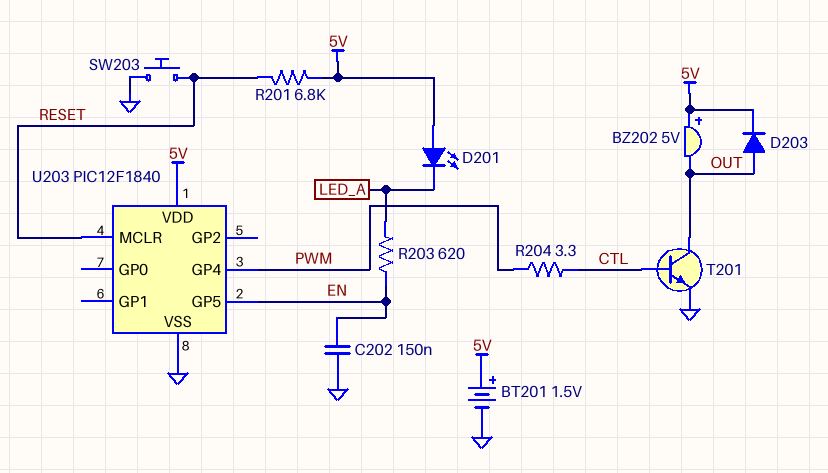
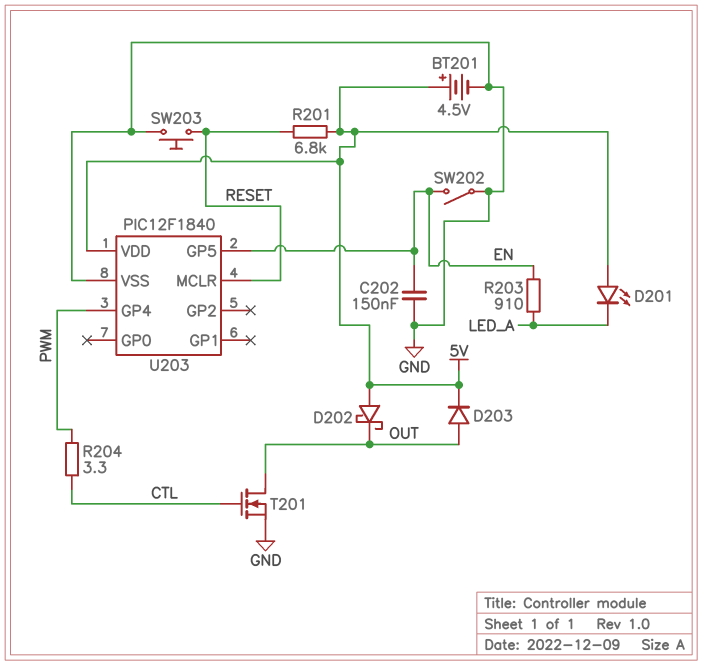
BT201: 1.5V (plus 5V, minus GND) -> 4.5V (plus 5V, minus GND)
BZ202: buzzer 5V (plus 5V, minus OUT) -> none
D202: none -> schottky (A 5V, K OUT)
R203: 620 (EN, LED_A) -> 910 (EN, LED_A)
SW202: none -> switch (EN, GND)
T201: NPN (B CTL, C OUT, E GND) -> NMOS (G CTL, D OUT, S GND)

